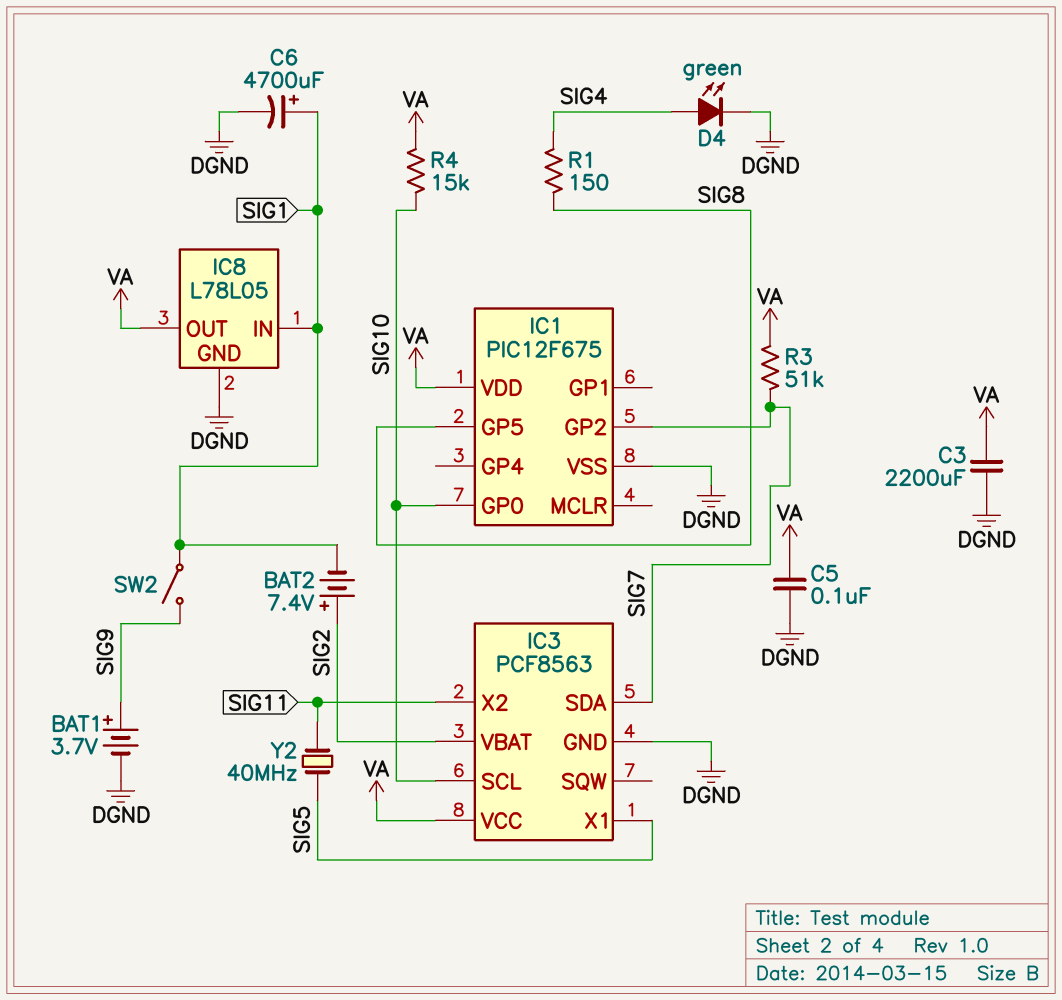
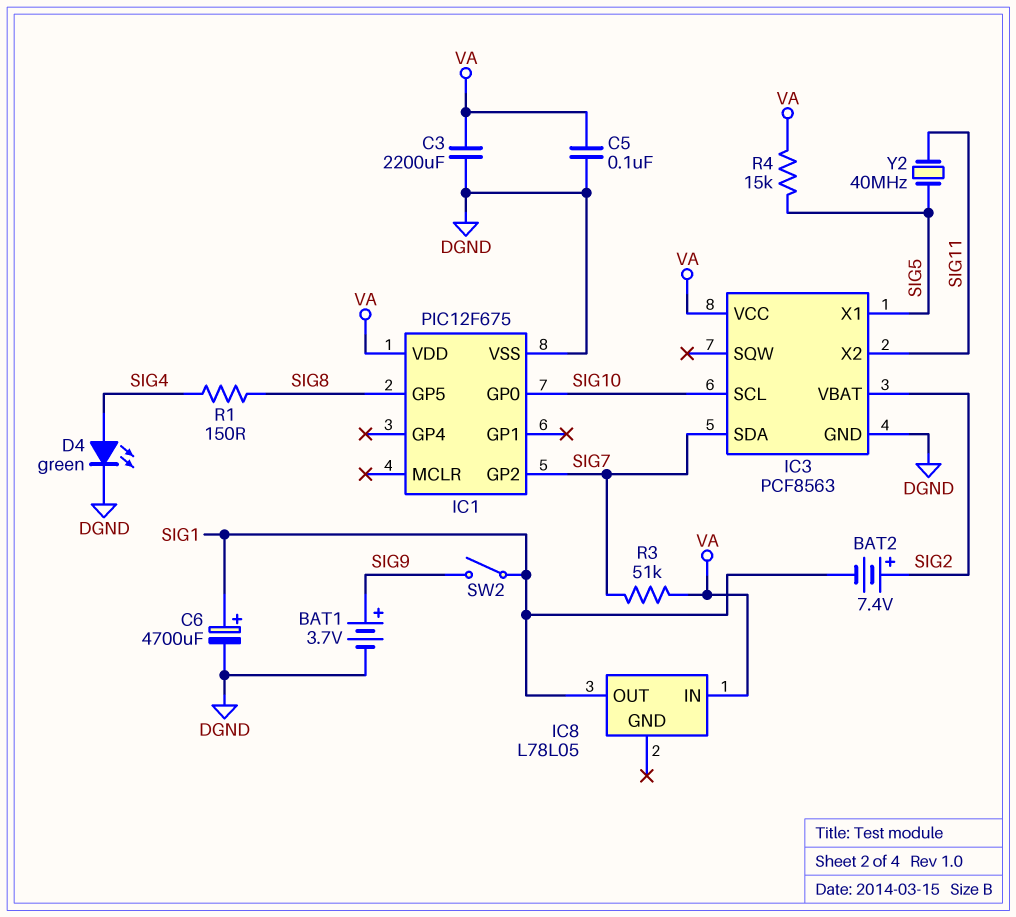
IC8 pin GND: DGND -> none
IC8 pin IN: SIG1 -> VA
IC8 pin OUT: VA -> SIG1
R4: 15k (SIG10, VA) -> 15k (SIG5, VA)

